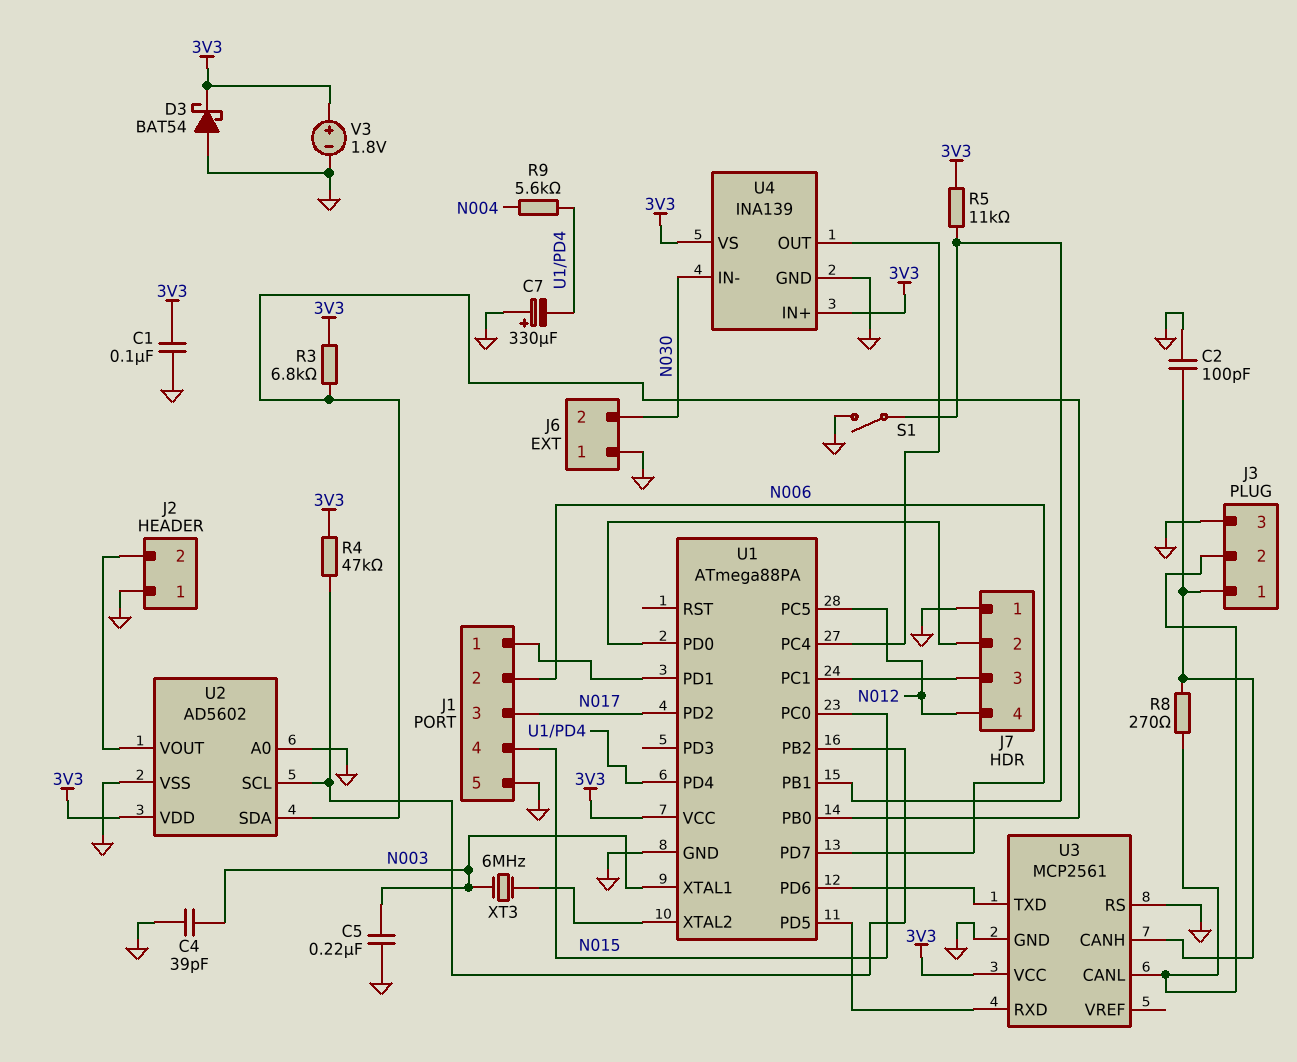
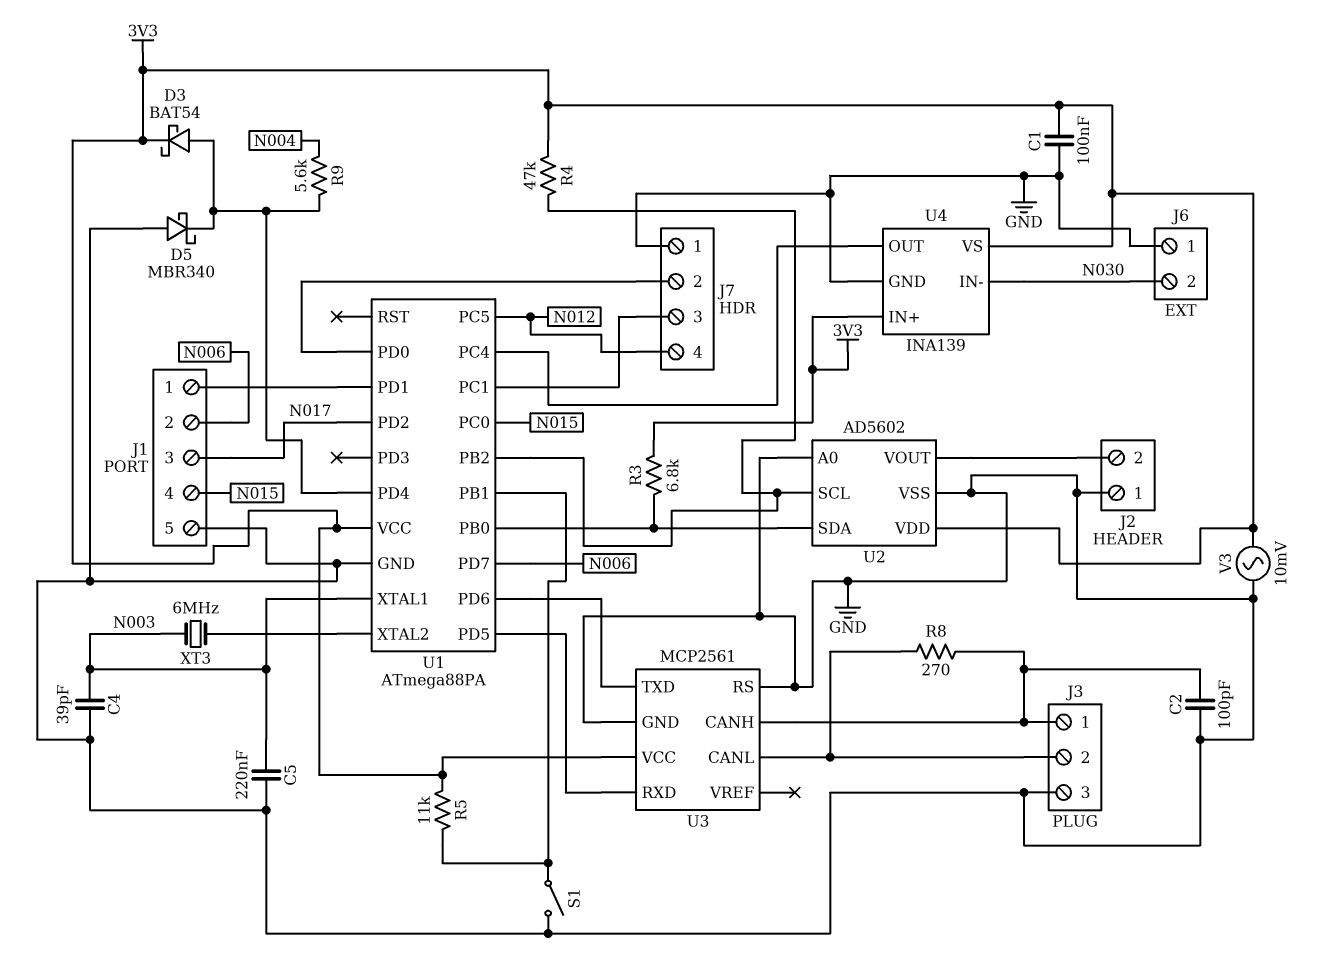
C7: 330uF (plus GND, minus U1/PD4) -> none
D3: schottky BAT54 (A GND, K 3V3) -> schottky BAT54 (A U1/PD4, K 3V3)
D5: none -> schottky MBR340 (A GND, K U1/PD4)
V3: 1.8V (plus 3V3, minus GND) -> AC 10mV (3V3, GND)

